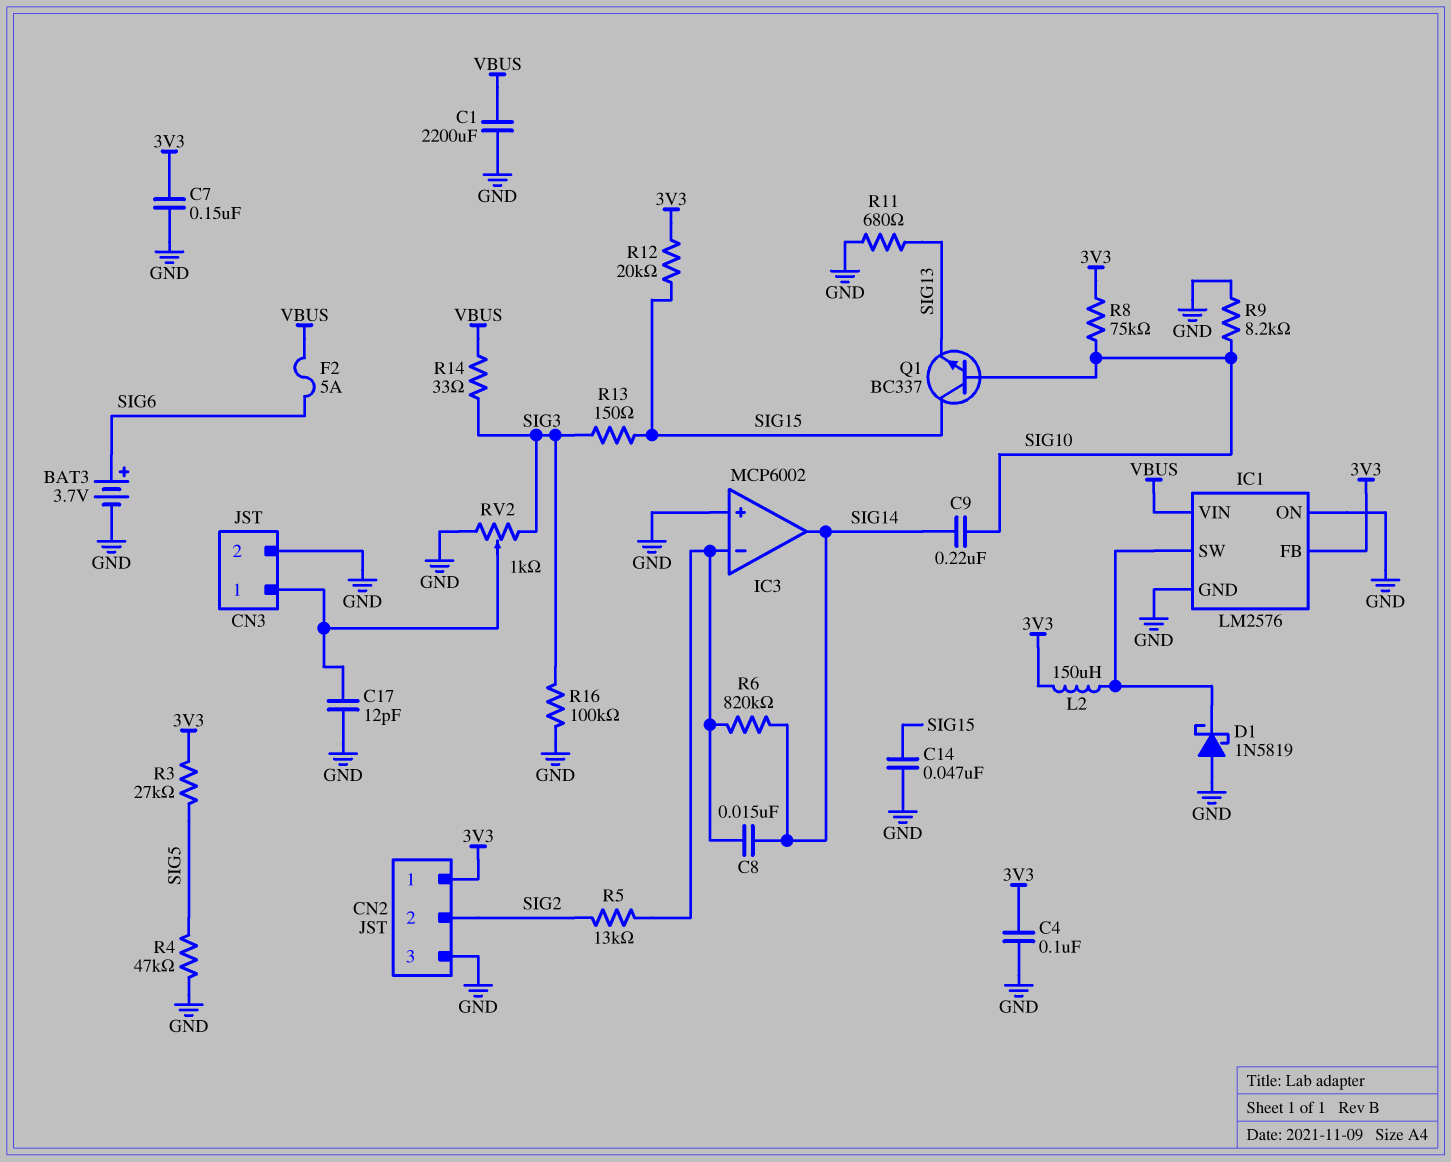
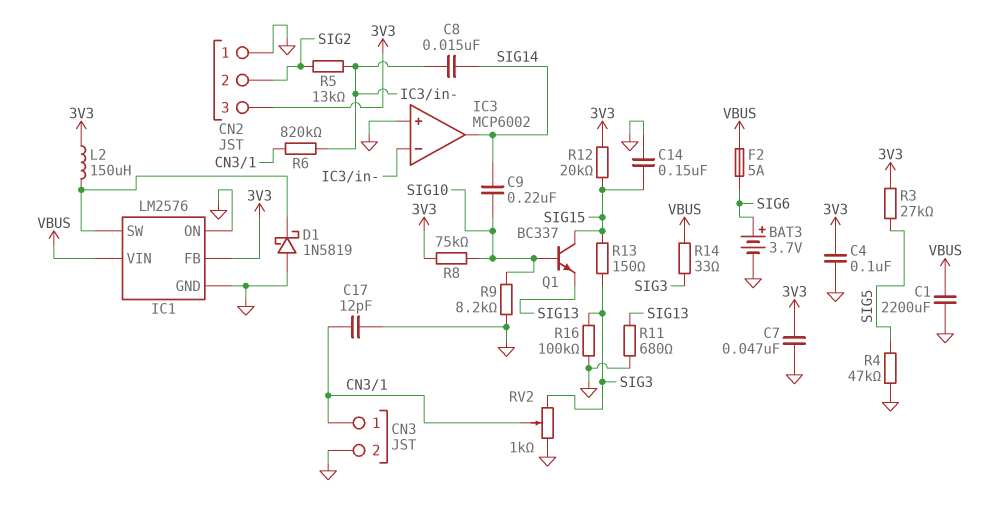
C7: 150nF (3V3, GND) -> 47nF (3V3, GND)
C14: 47nF (GND, SIG15) -> 150nF (GND, SIG15)
CN2 pin 1: 3V3 -> GND
CN2 pin 3: GND -> 3V3
R6: 820k (IC3/in-, SIG14) -> 820k (CN3/1, IC3/in-)

